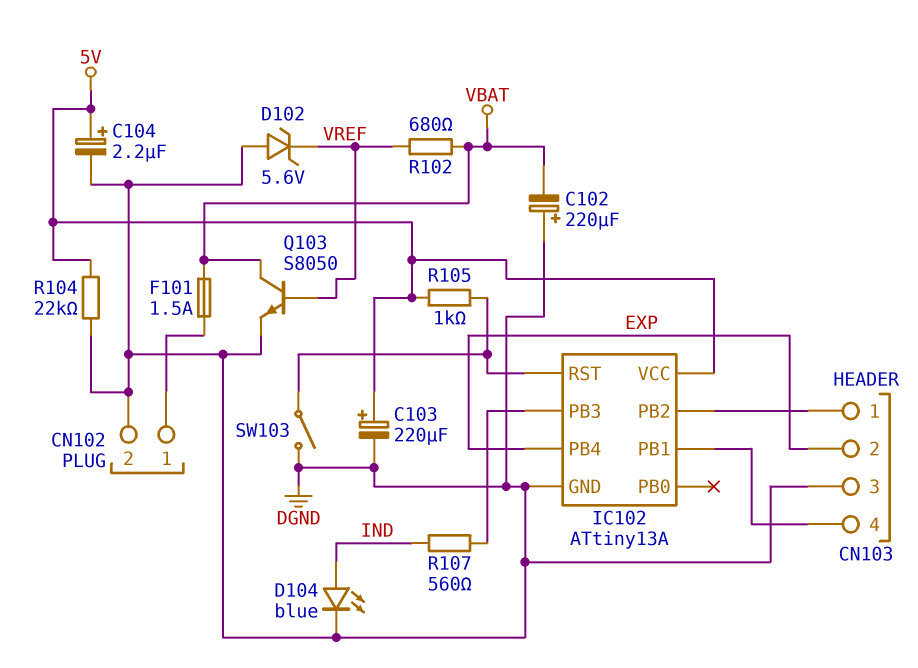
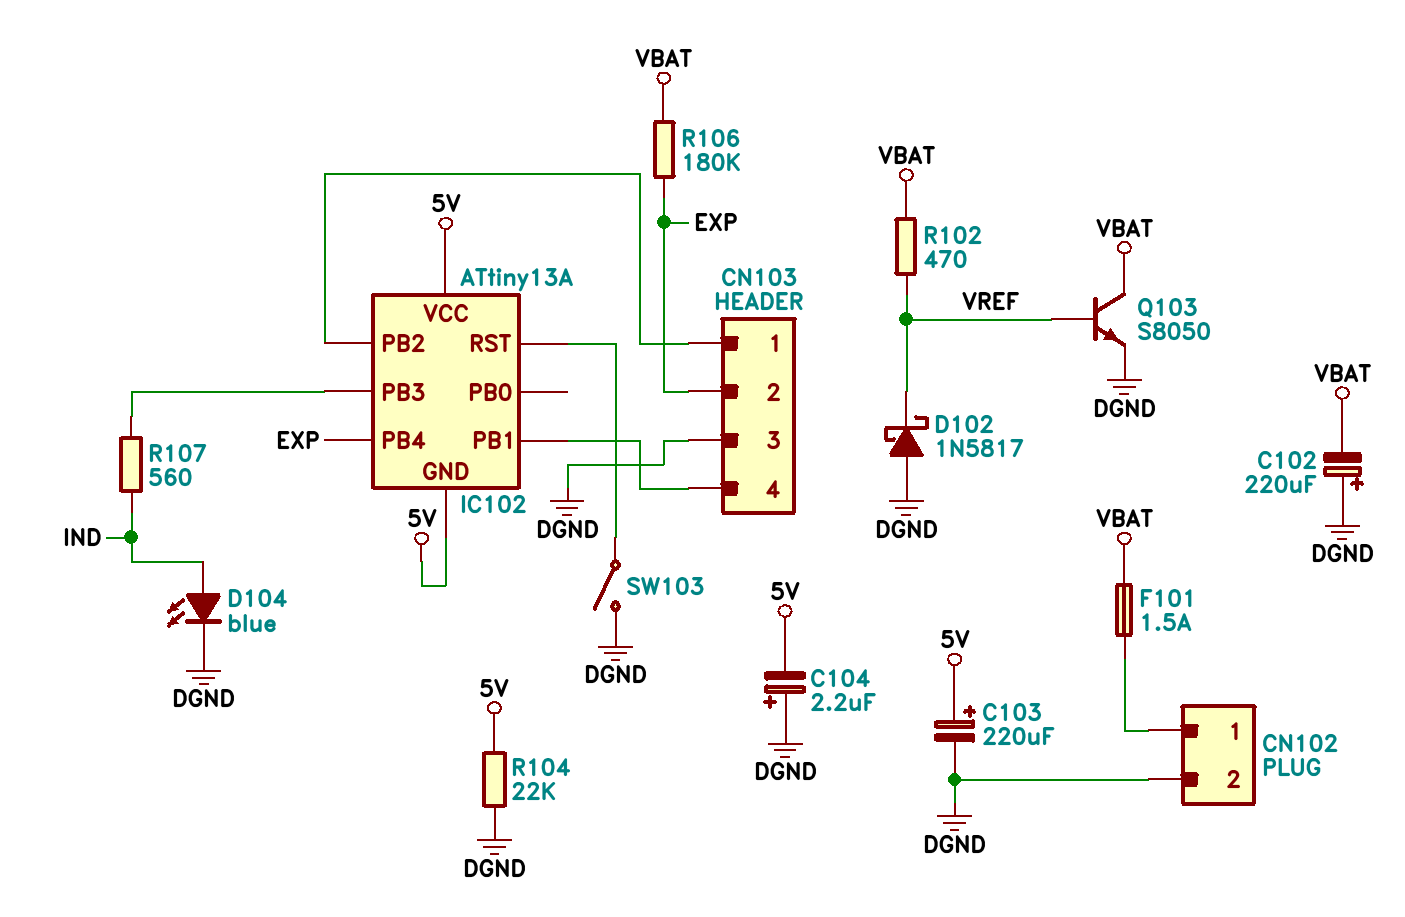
C104: 2.2uF (plus 5V, minus DGND) -> 2.2uF (plus DGND, minus 5V)
D102: zener 5.6V (A DGND, K VREF) -> schottky 1N5817 (A DGND, K VREF)
IC102 pin GND: DGND -> 5V
R102: 680 (VBAT, VREF) -> 470 (VBAT, VREF)
R105: 1k (5V, IC102/RST) -> none
R106: none -> 180k (EXP, VBAT)

